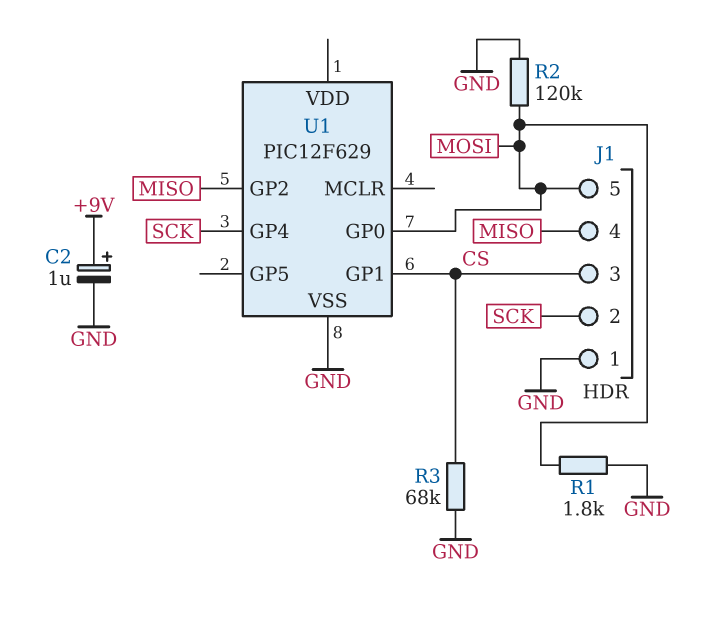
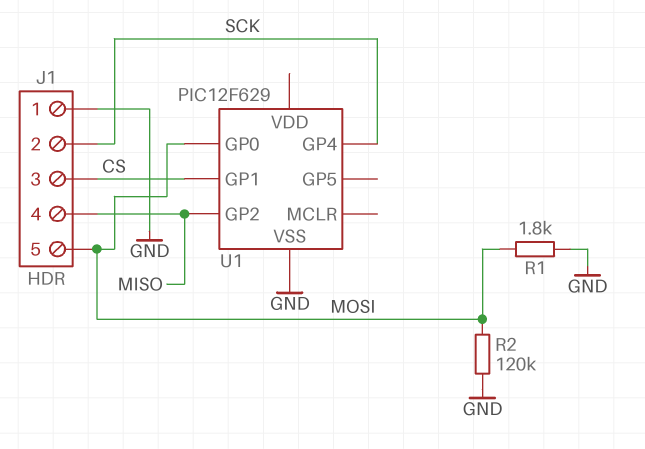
C2: 1uF (plus +9V, minus GND) -> none
R3: 68k (CS, GND) -> none

